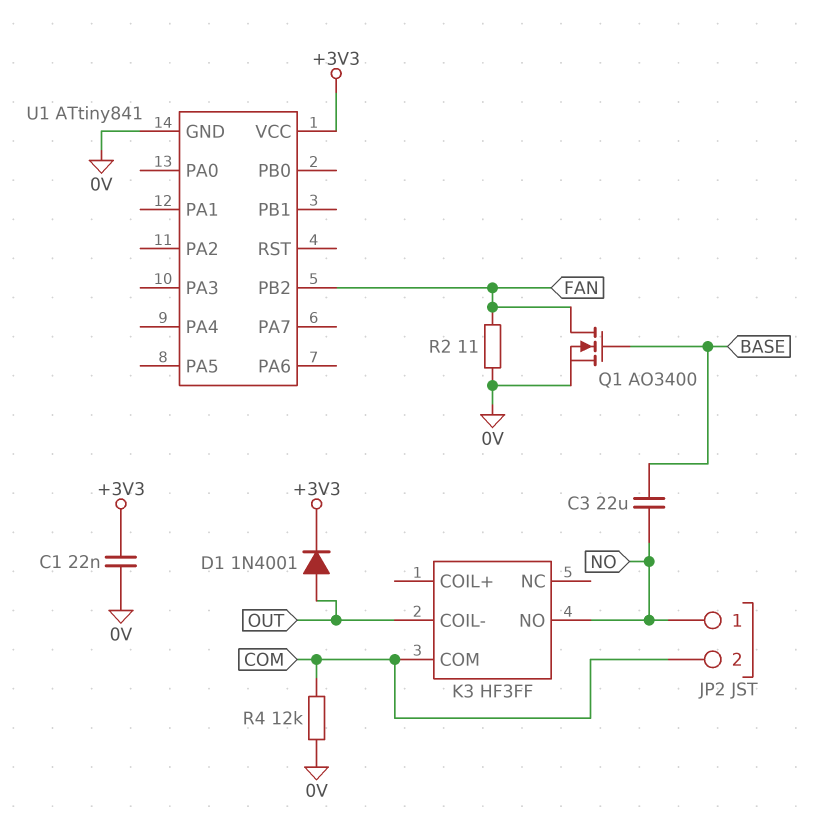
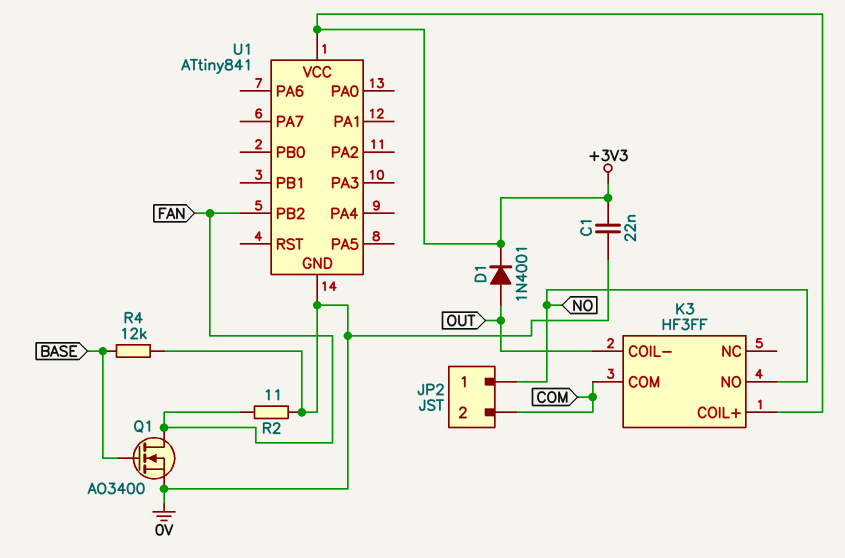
C3: 22uF (BASE, NO) -> none
K3 pin COIL+: none -> +3V3
R4: 12k (0V, COM) -> 12k (0V, BASE)

